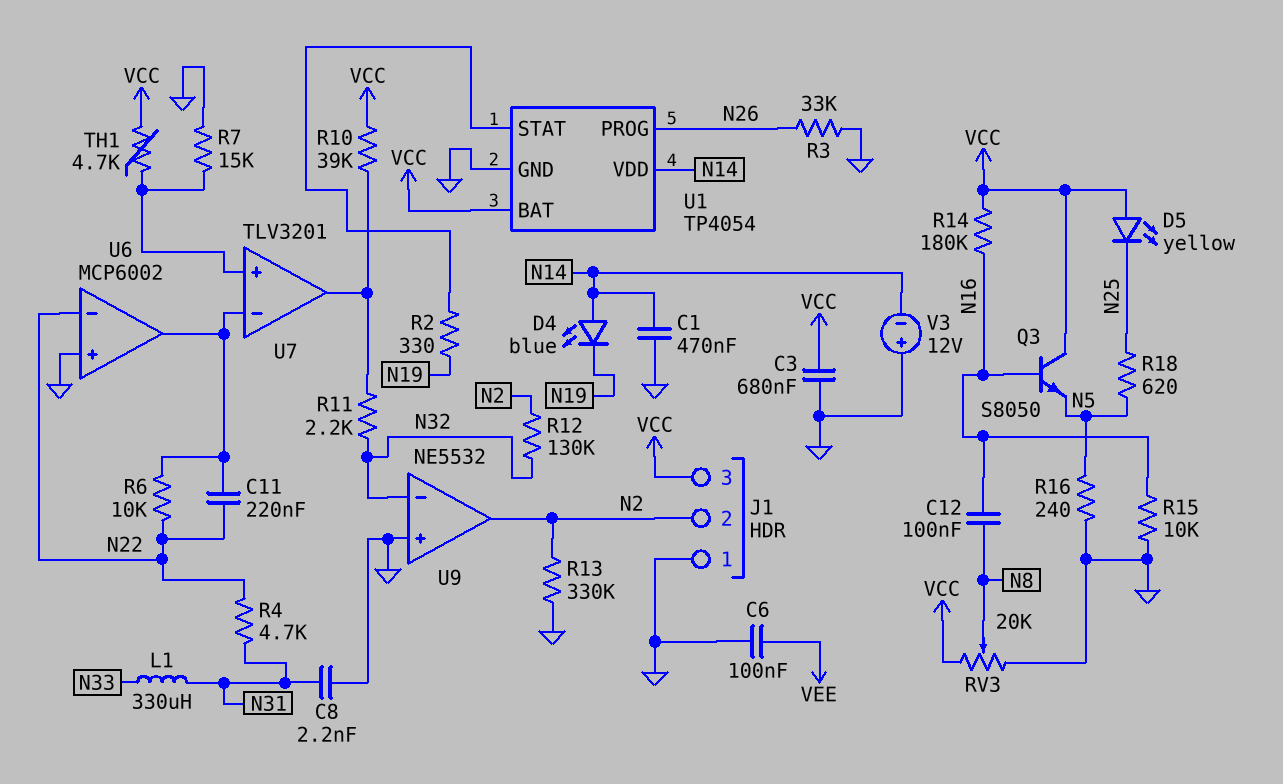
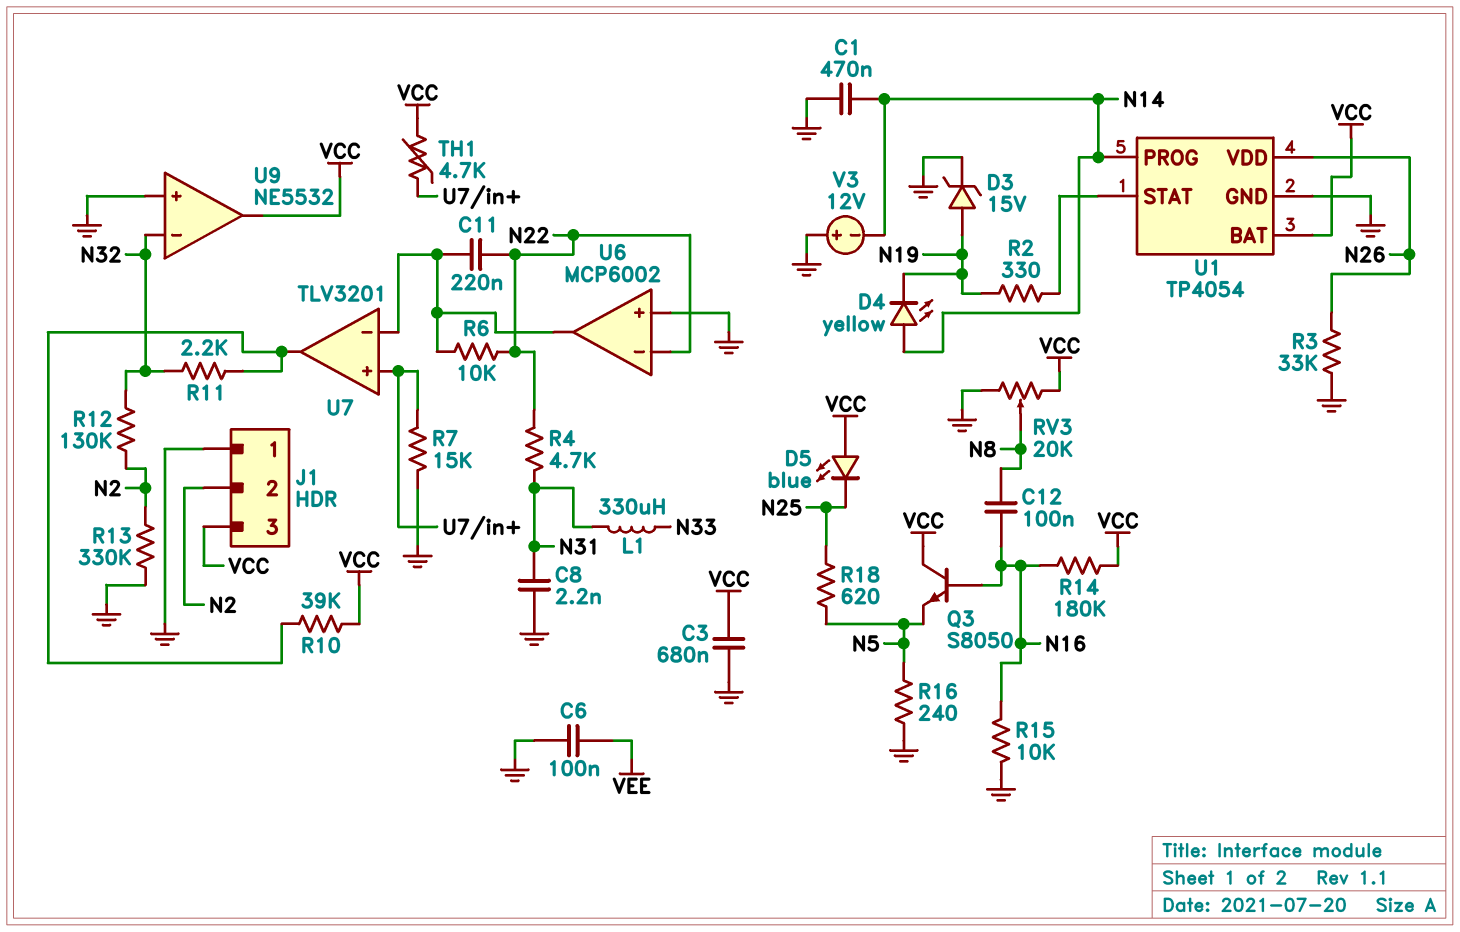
D3: none -> zener 15V (A N19, K GND)
D4: LED blue (A N14, K N19) -> LED yellow (A N14, K N19)
D5: LED yellow (A VCC, K N25) -> LED blue (A VCC, K N25)
U1 pin PROG: N26 -> N14
U1 pin VDD: N14 -> N26
U9 pin out: N2 -> VCC

